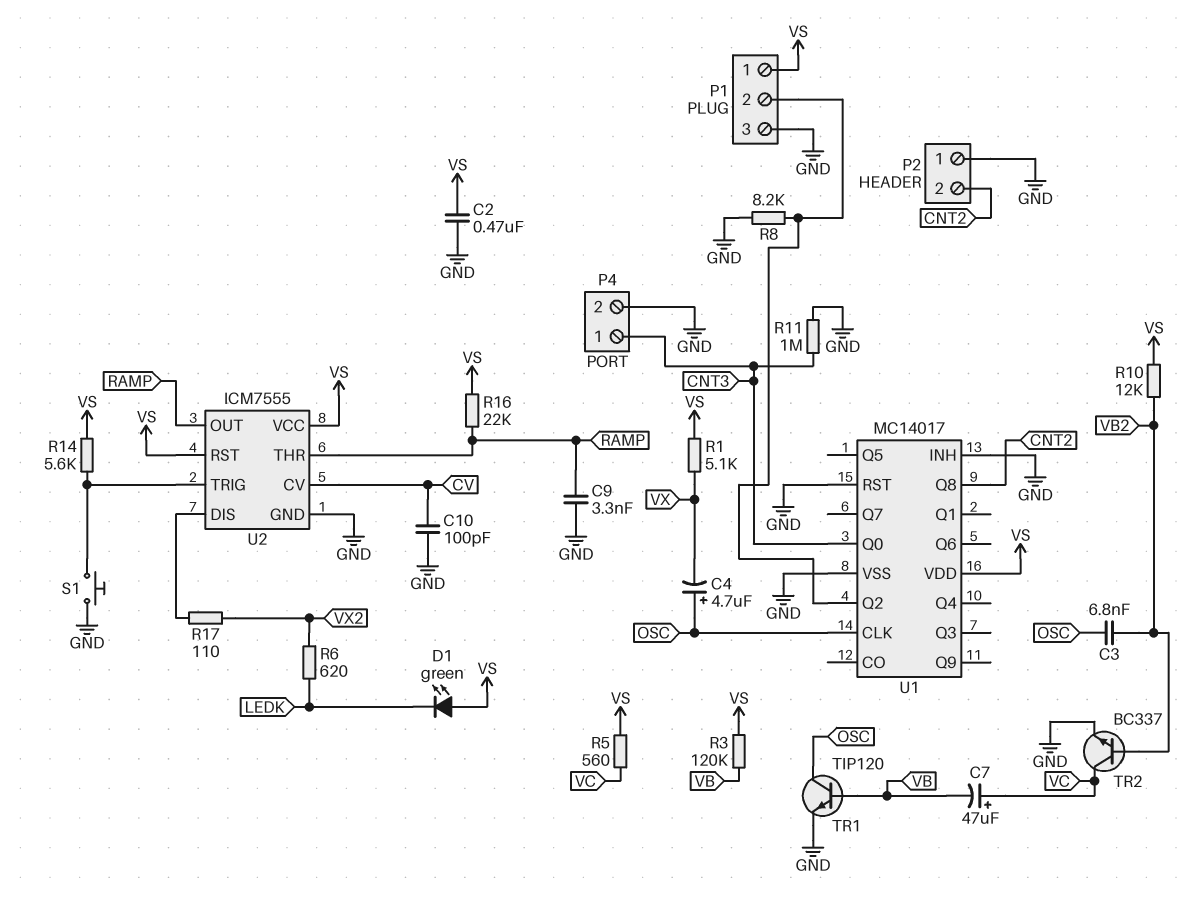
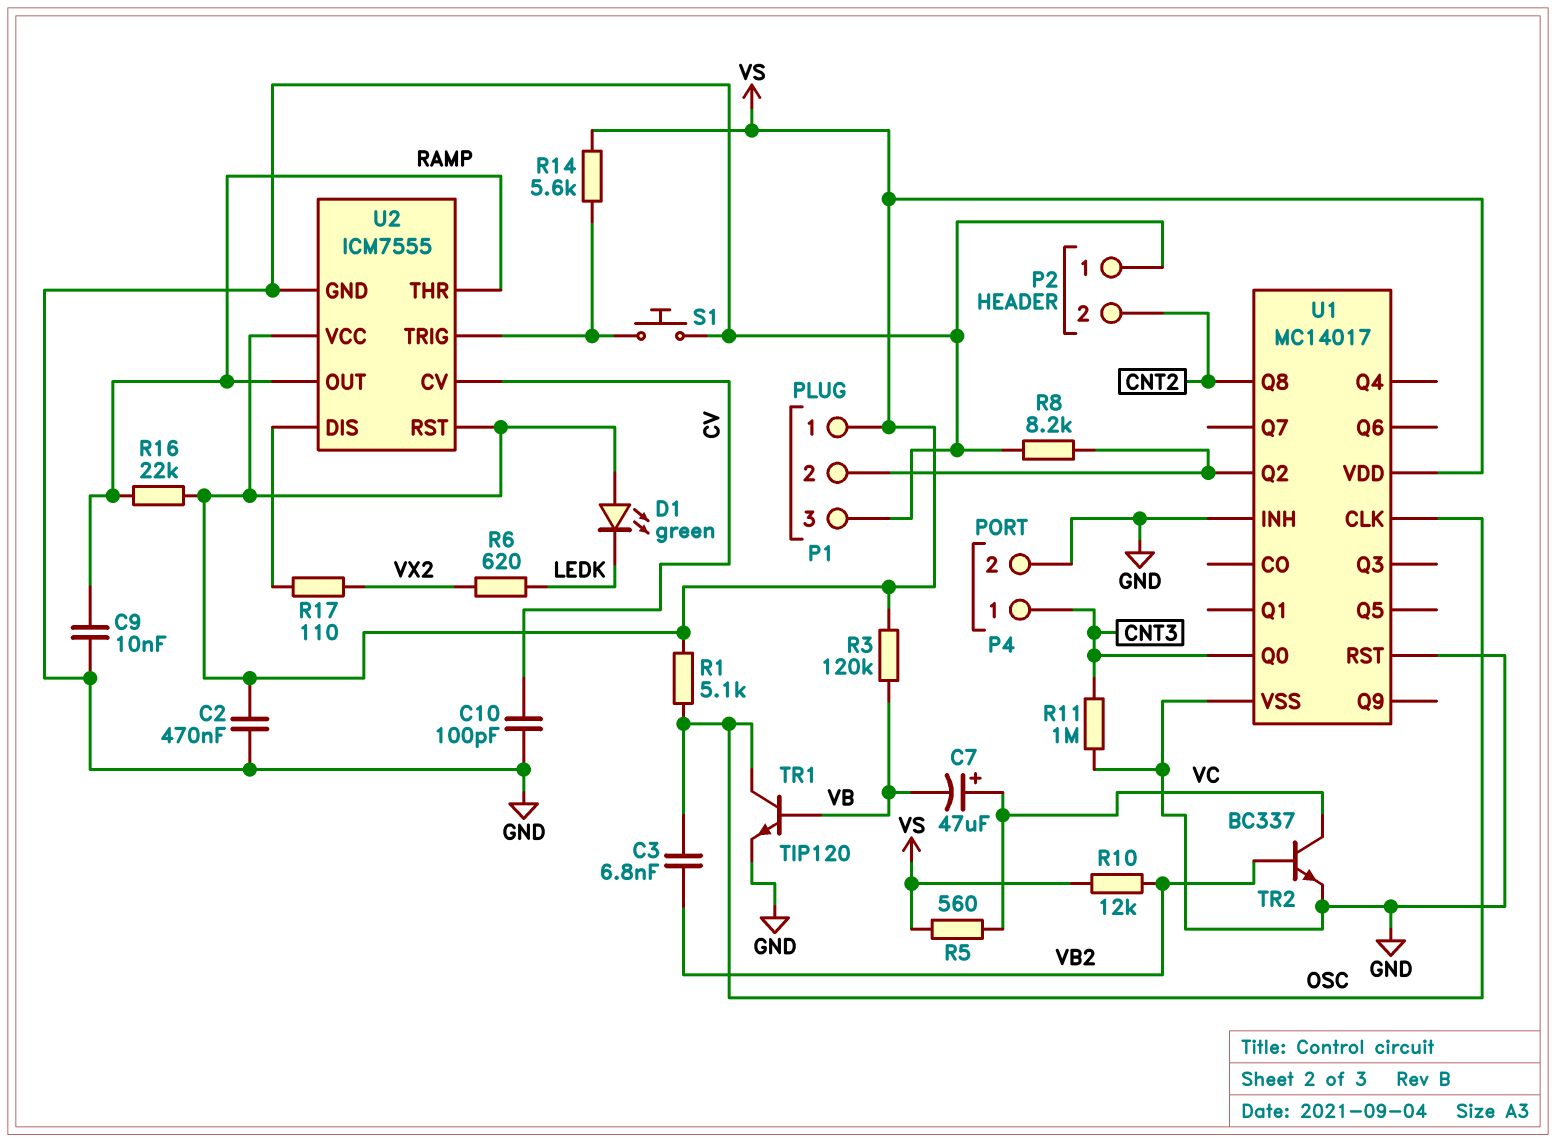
C4: 4.7uF (plus OSC, minus VX) -> none
C9: 3.3nF (GND, RAMP) -> 10nF (GND, RAMP)
R1: 5.1k (VS, VX) -> 5.1k (OSC, VS)

